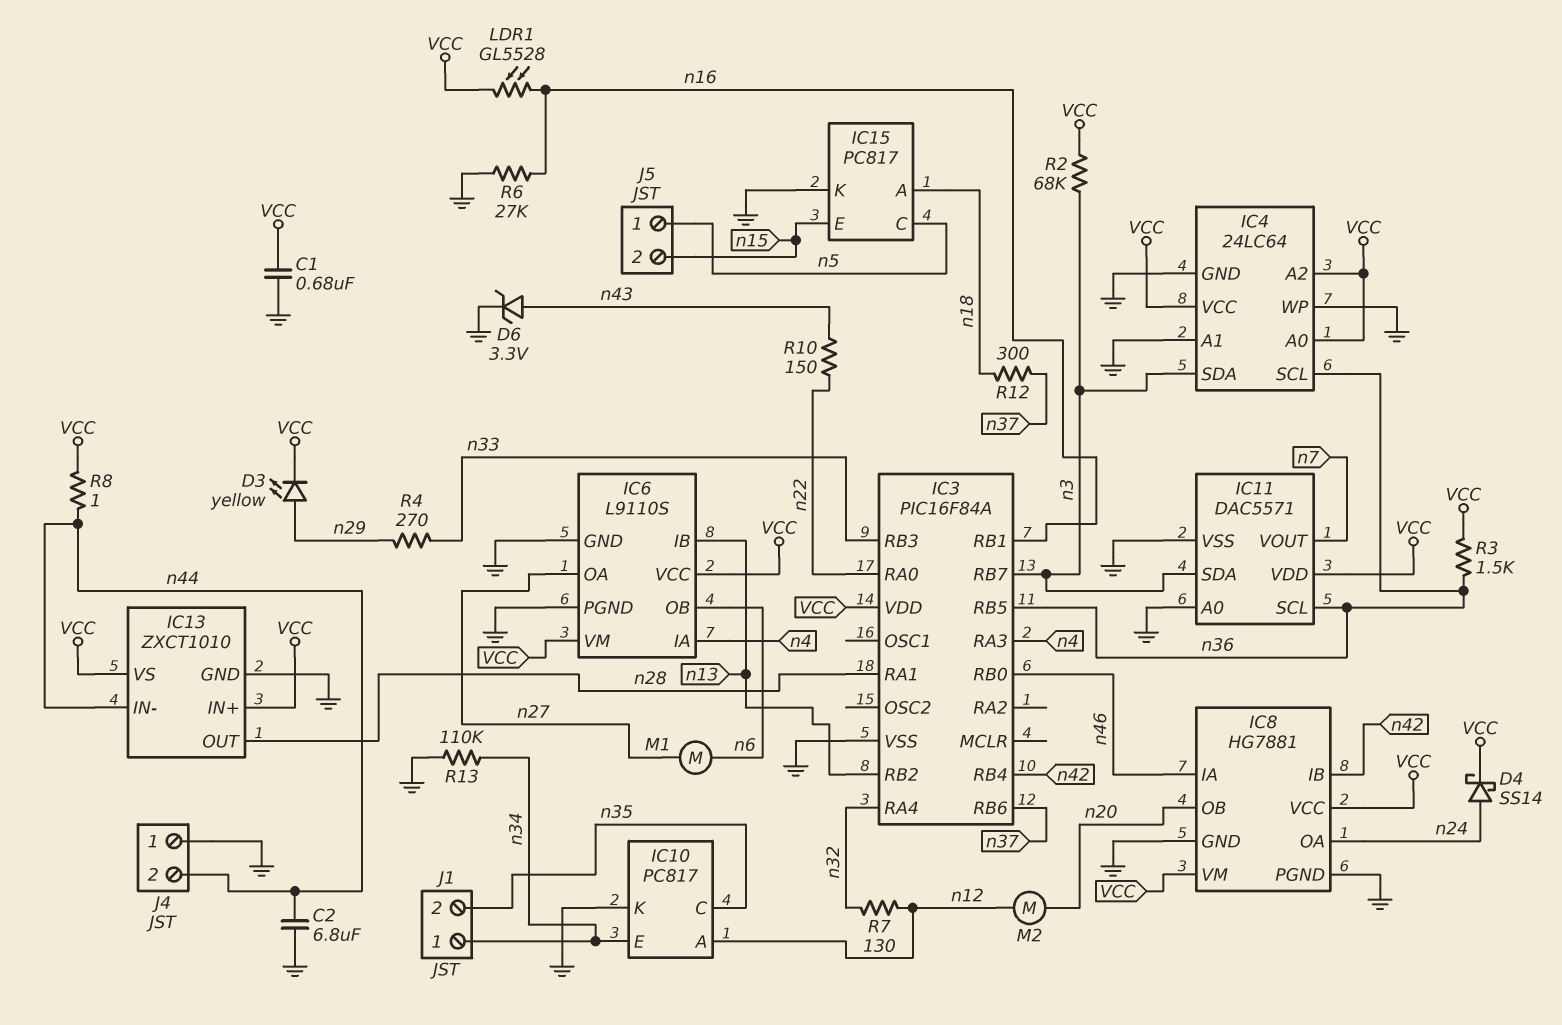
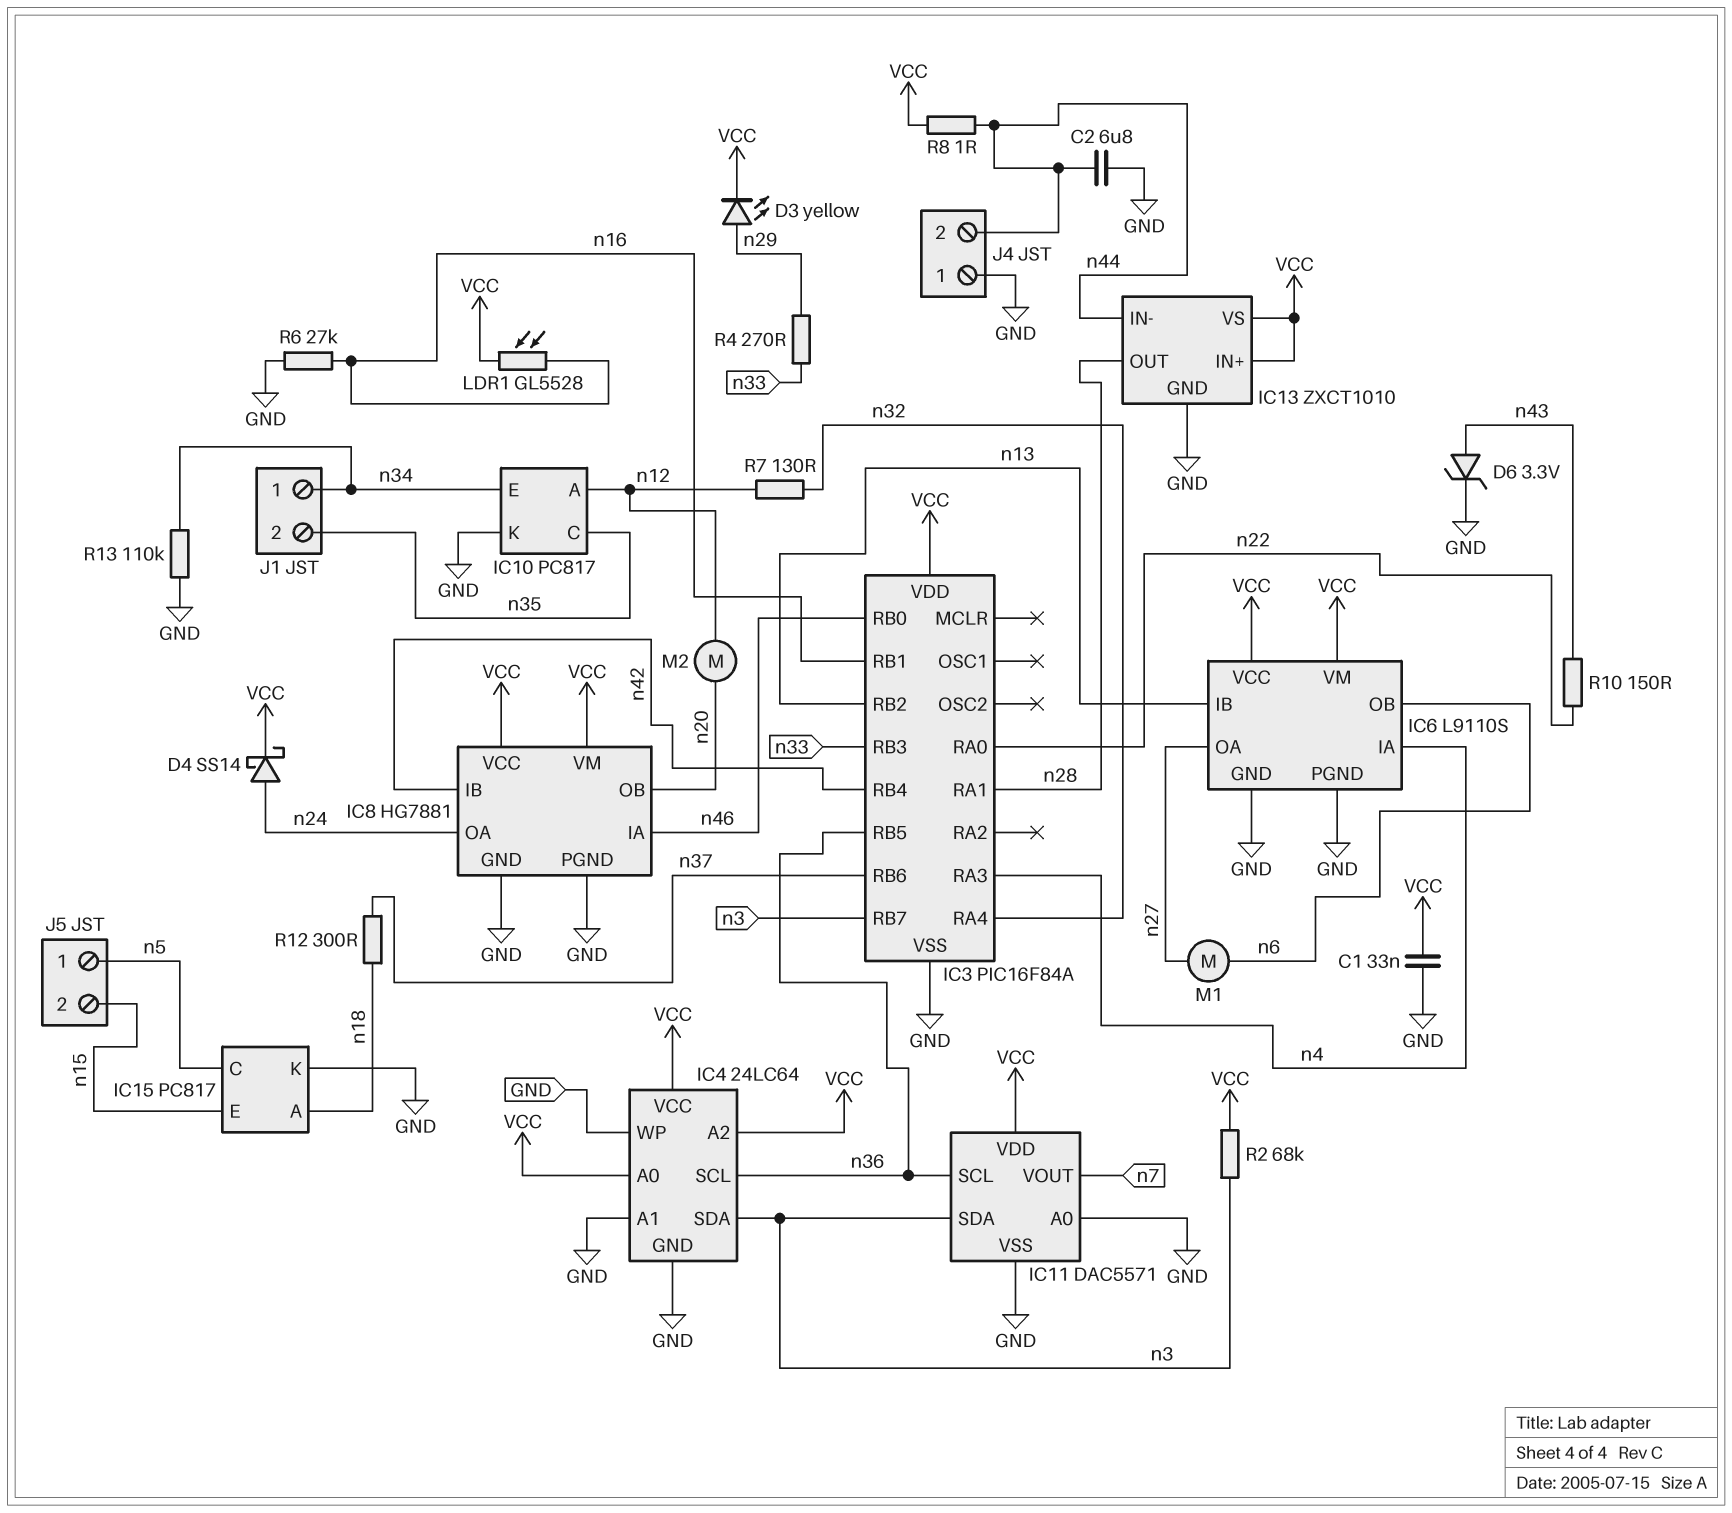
C1: 680nF (GND, VCC) -> 33nF (GND, VCC)
R3: 1.5k (VCC, n36) -> none

